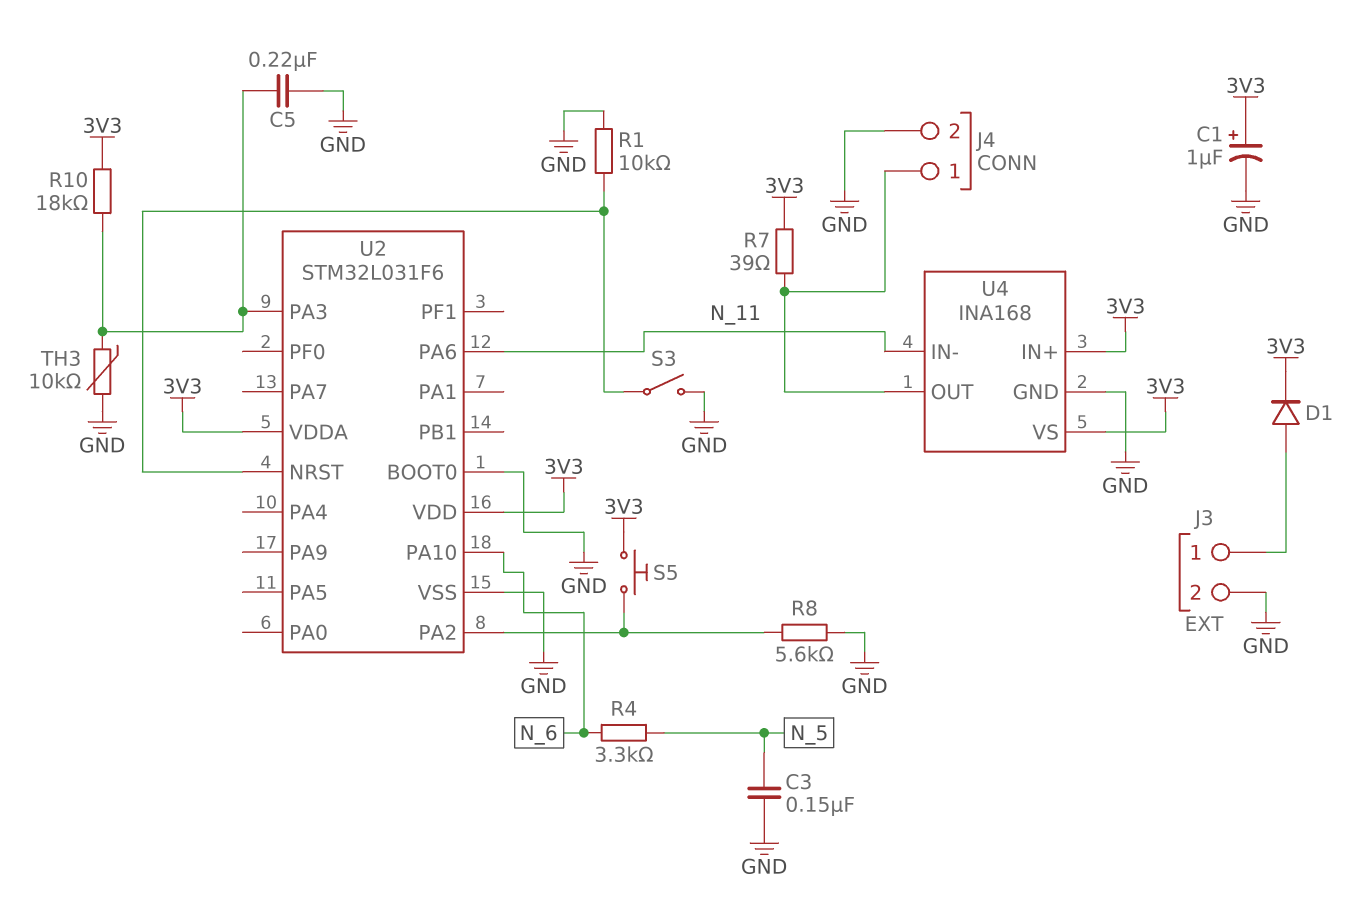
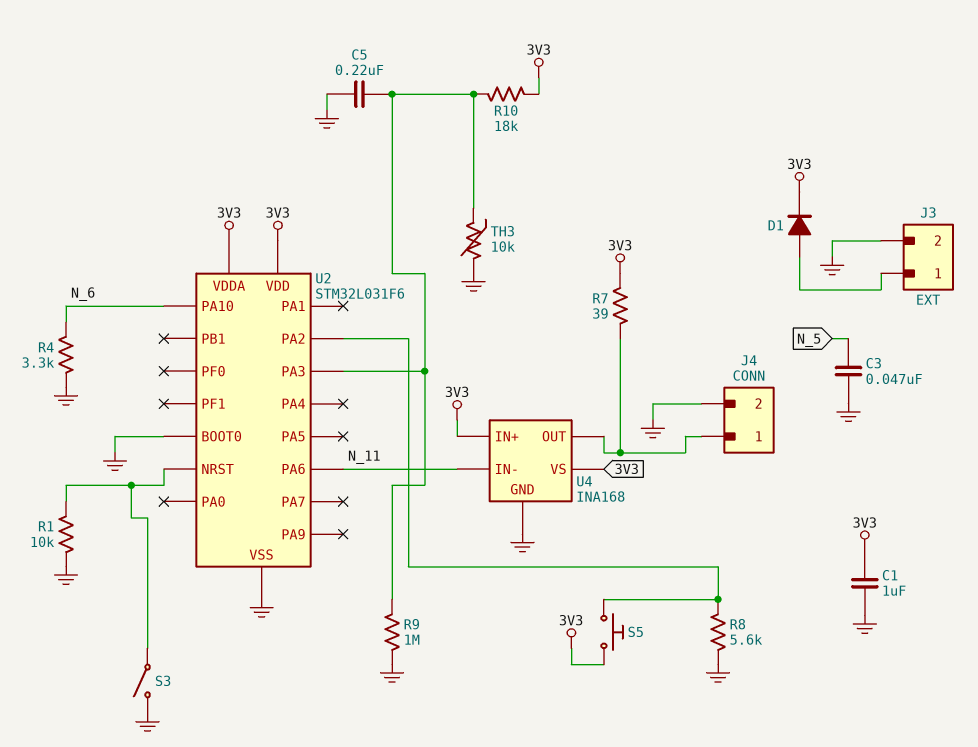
C1: 1uF (plus 3V3, minus GND) -> 1uF (3V3, GND)
C3: 150nF (GND, N_5) -> 47nF (GND, N_5)
R4: 3.3k (N_5, N_6) -> 3.3k (GND, N_6)
R9: none -> 1M (GND, U2/PA3)

